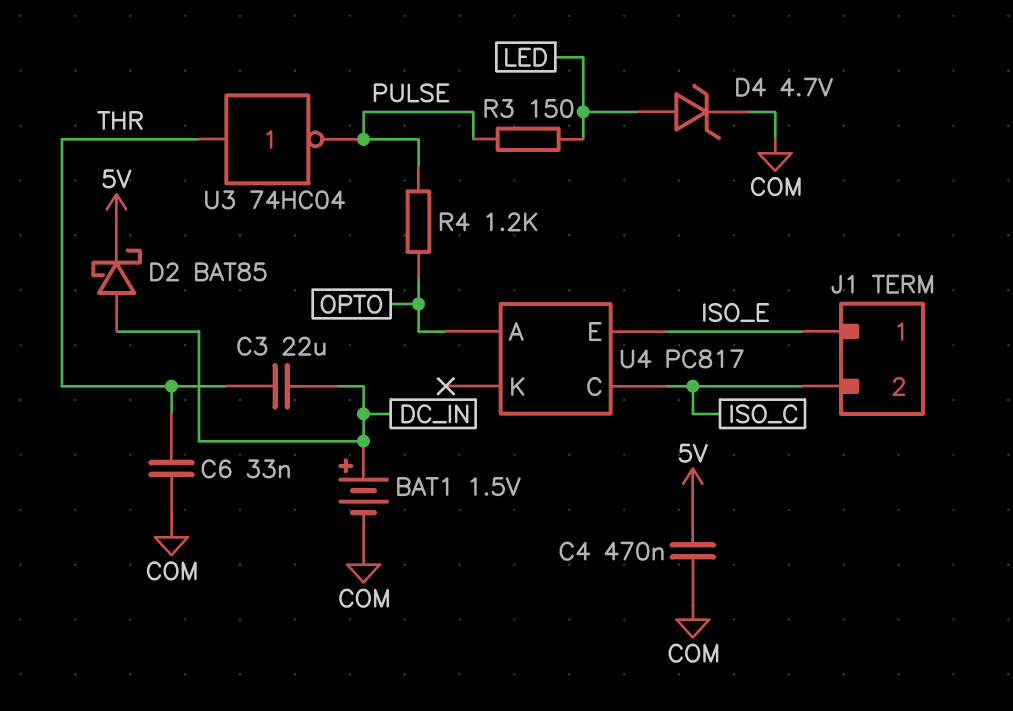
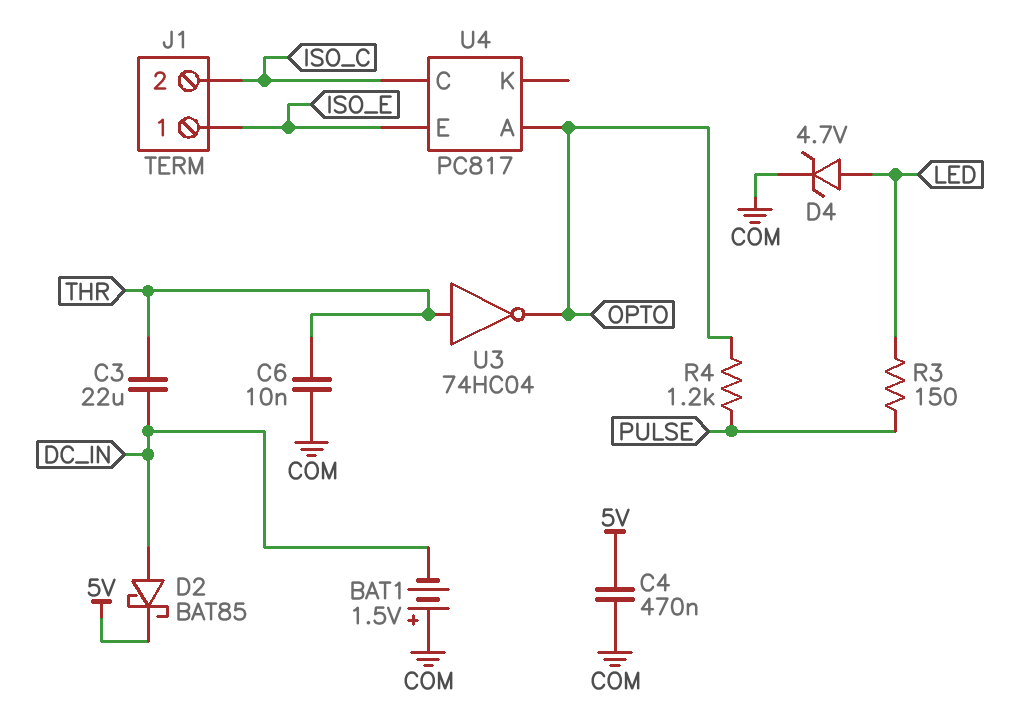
BAT1: 1.5V (plus DC_IN, minus COM) -> 1.5V (plus COM, minus DC_IN)
C6: 33nF (COM, THR) -> 10nF (COM, THR)
U3: NOT 74HC04 (in THR, out PULSE) -> NOT 74HC04 (in THR, out OPTO)

